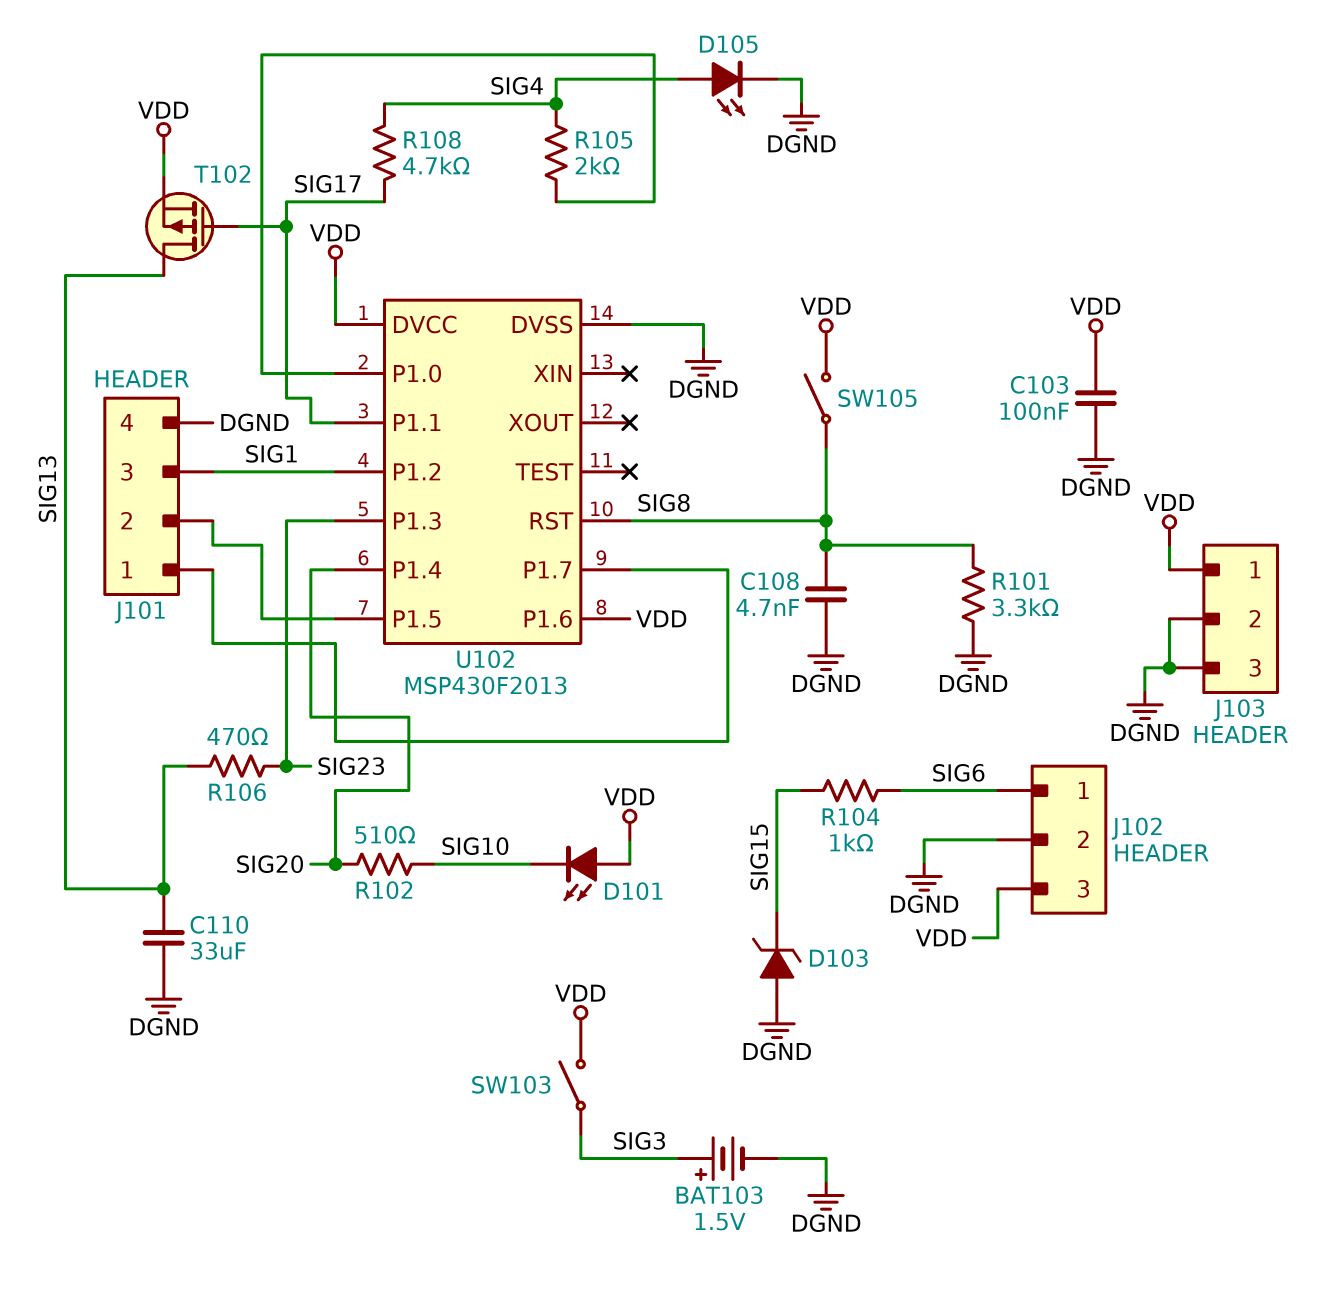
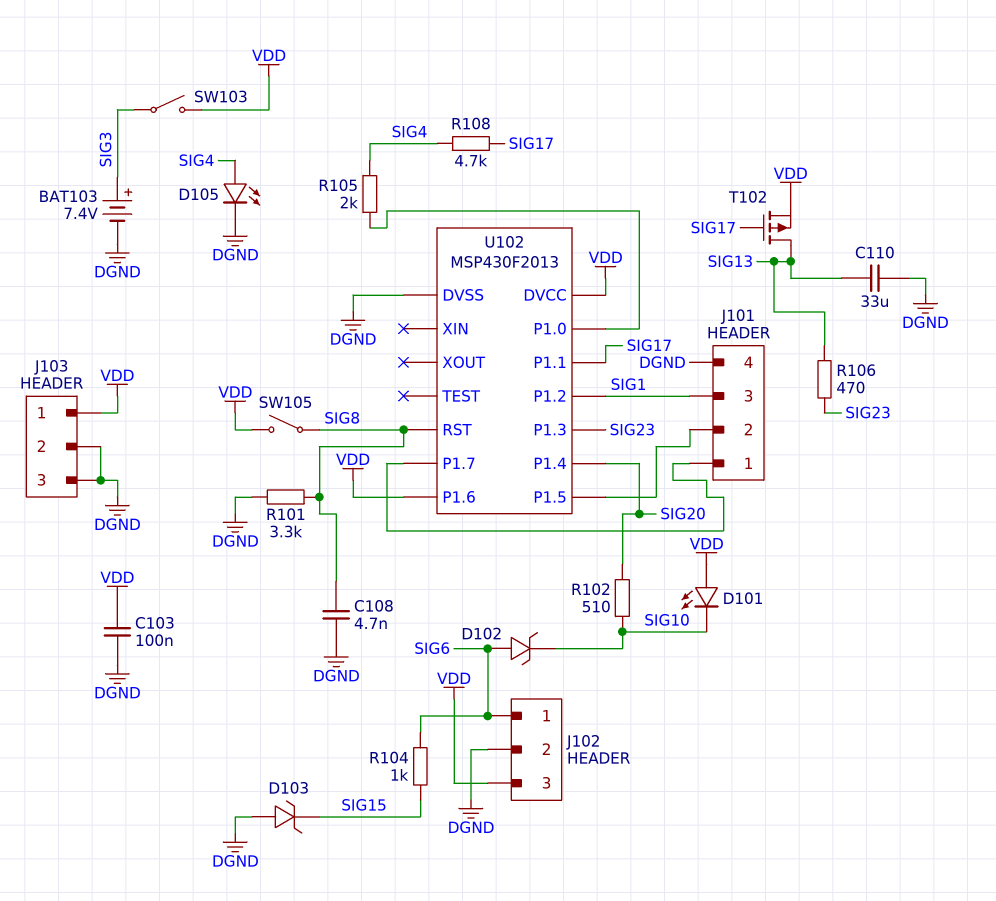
BAT103: 1.5V (plus SIG3, minus DGND) -> 7.4V (plus SIG3, minus DGND)
D102: none -> zener (A SIG6, K SIG10)

